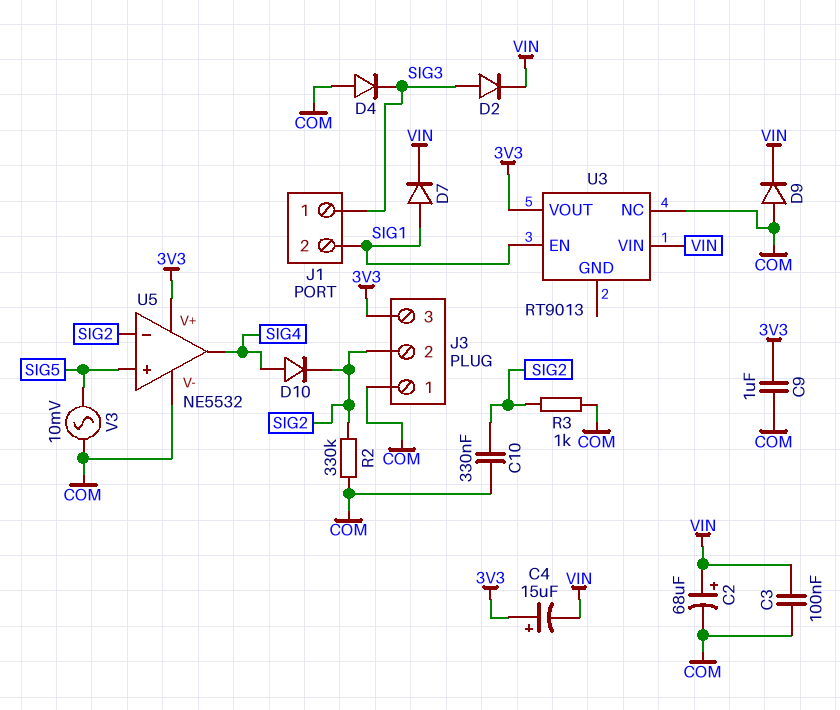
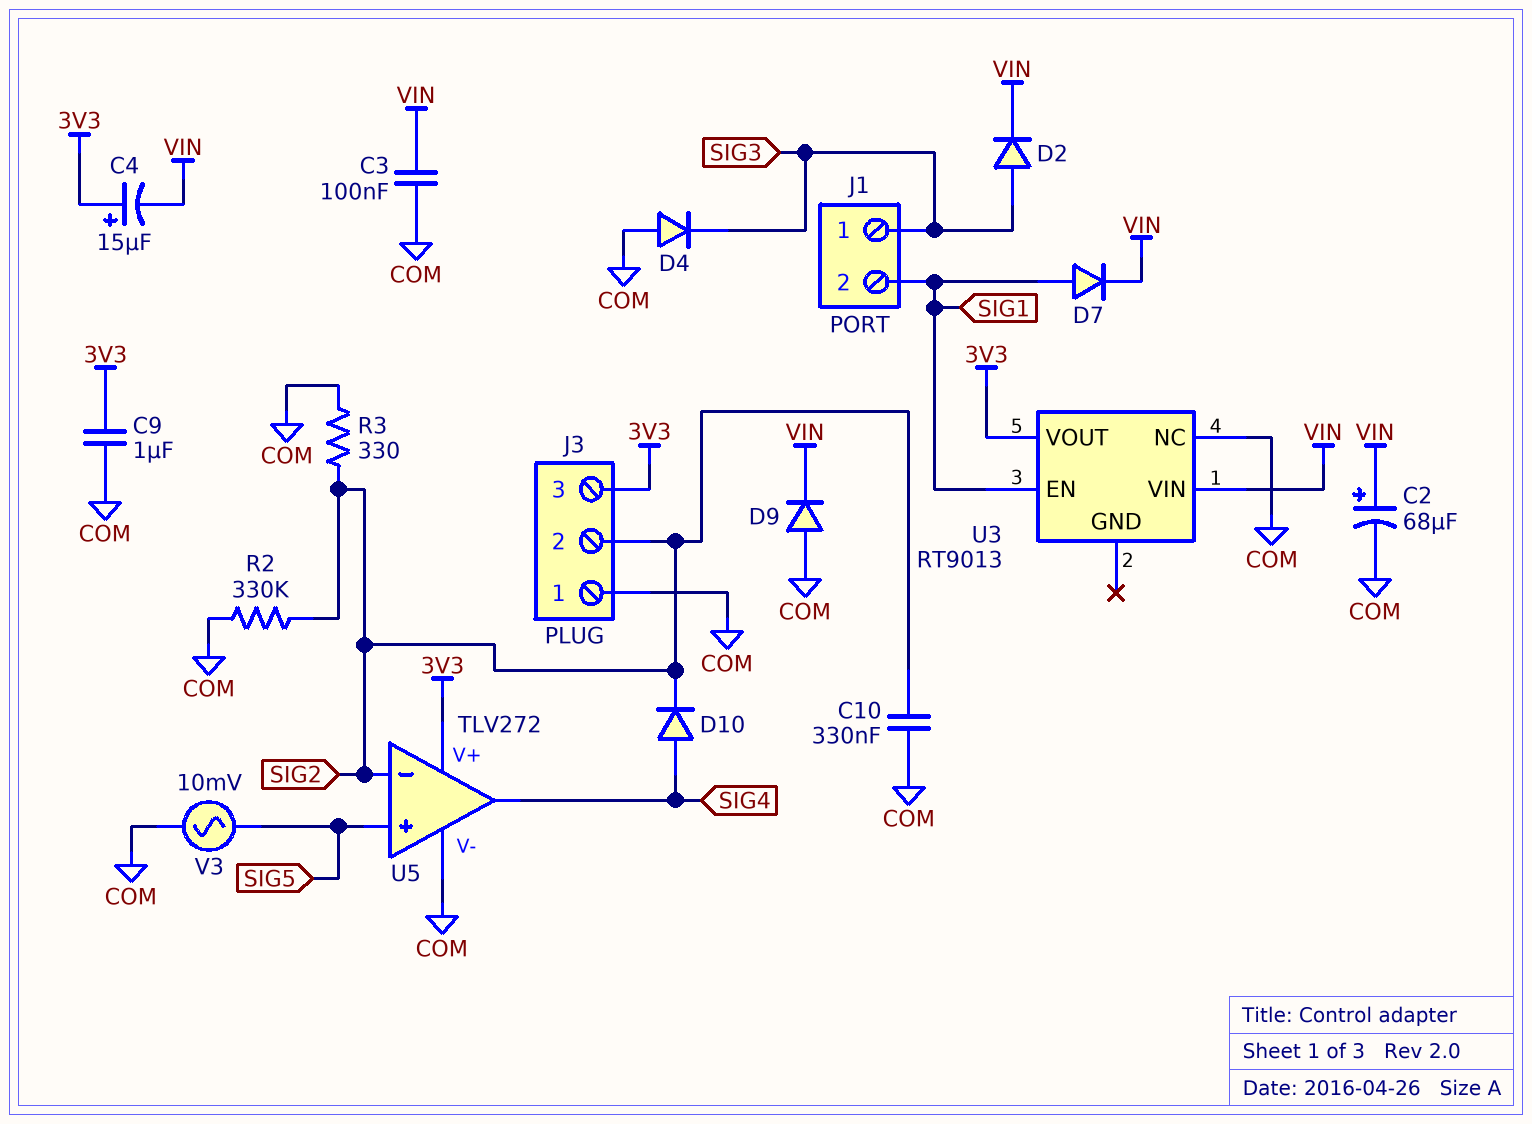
R3: 1k (COM, SIG2) -> 330 (COM, SIG2)
U5: NE5532 -> TLV272

